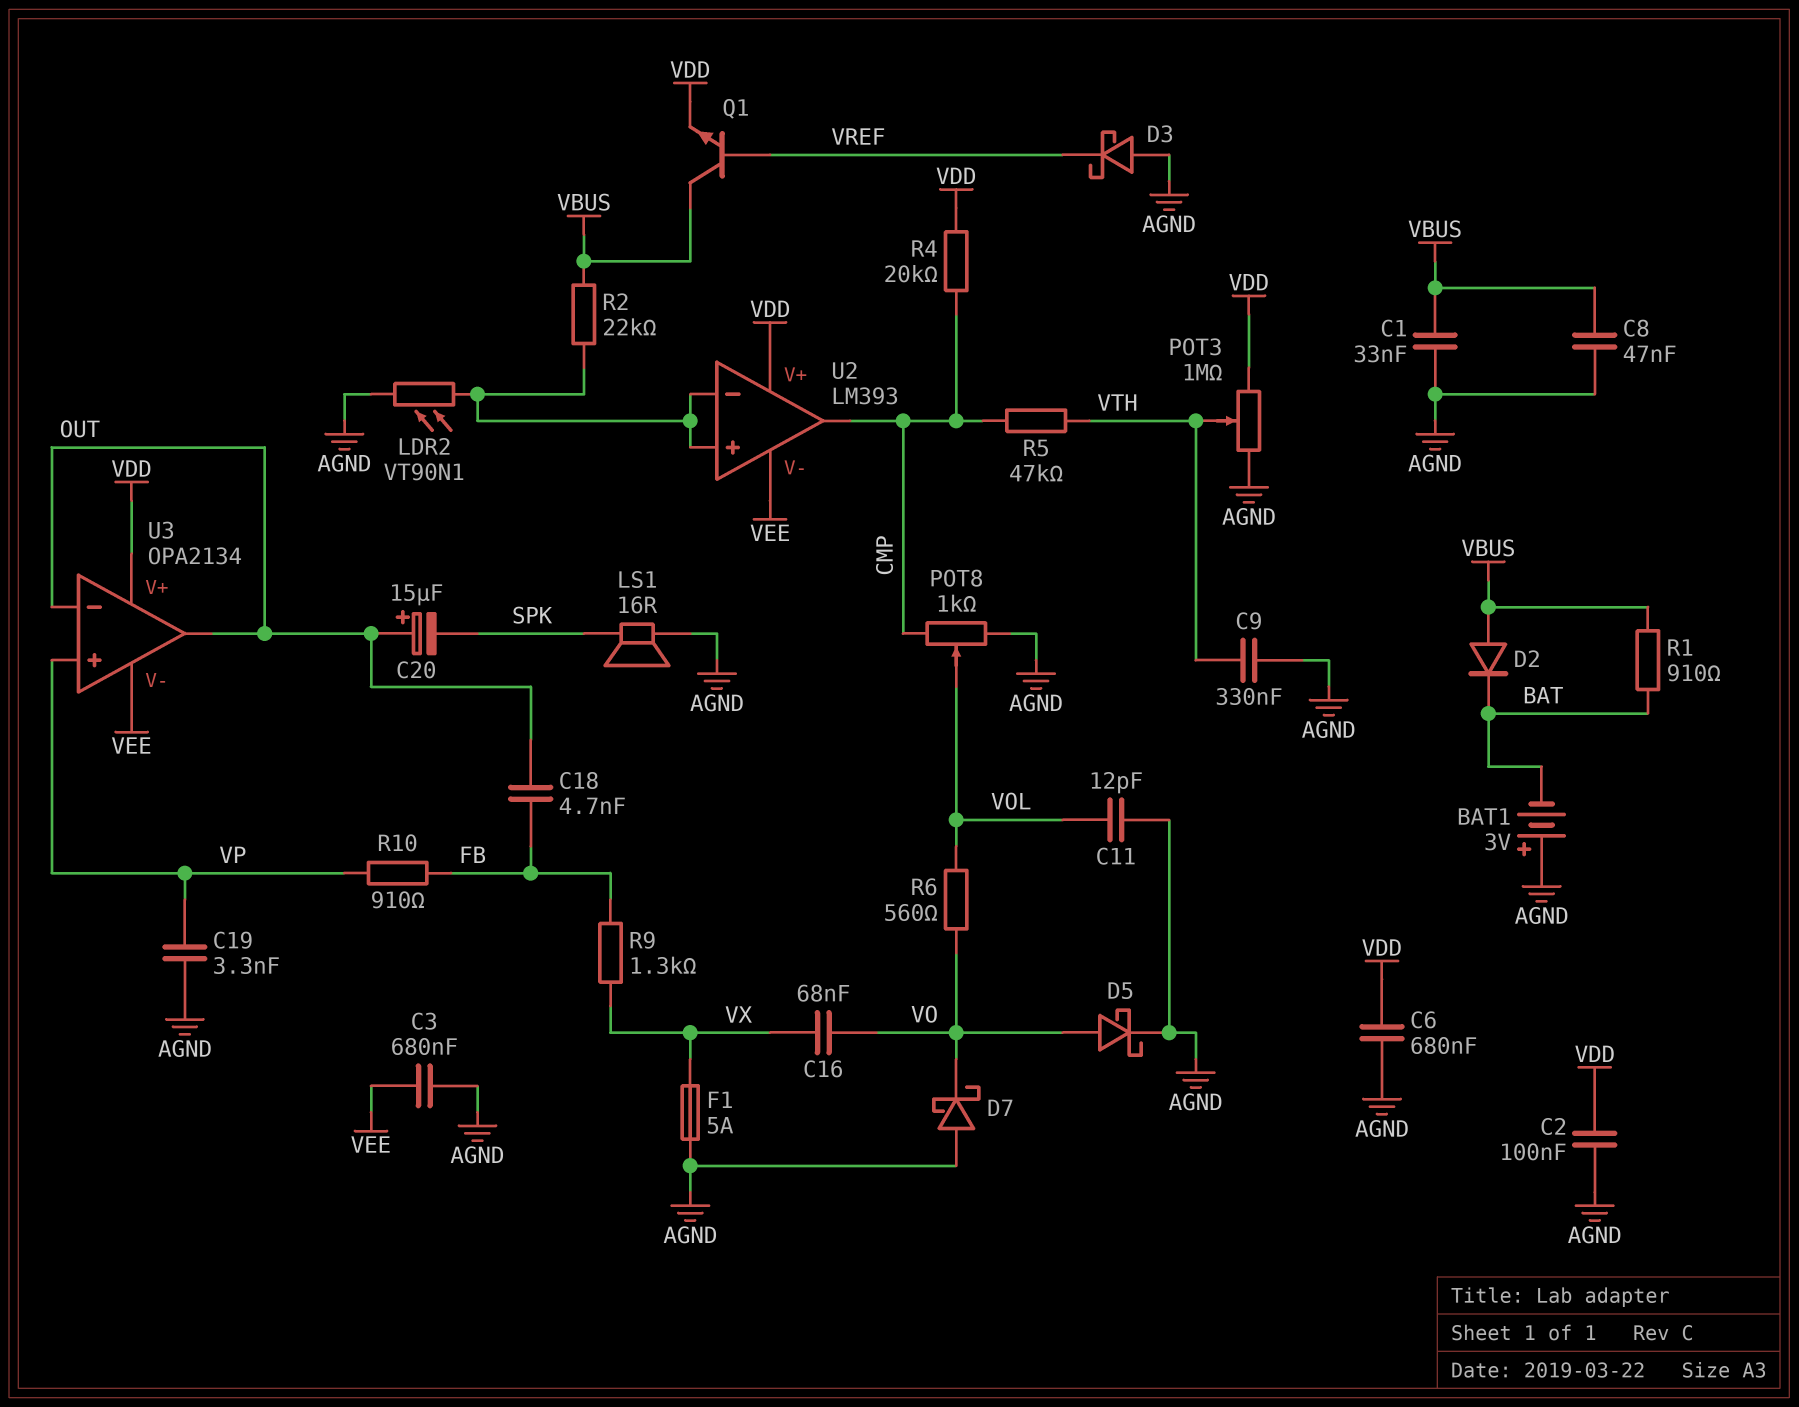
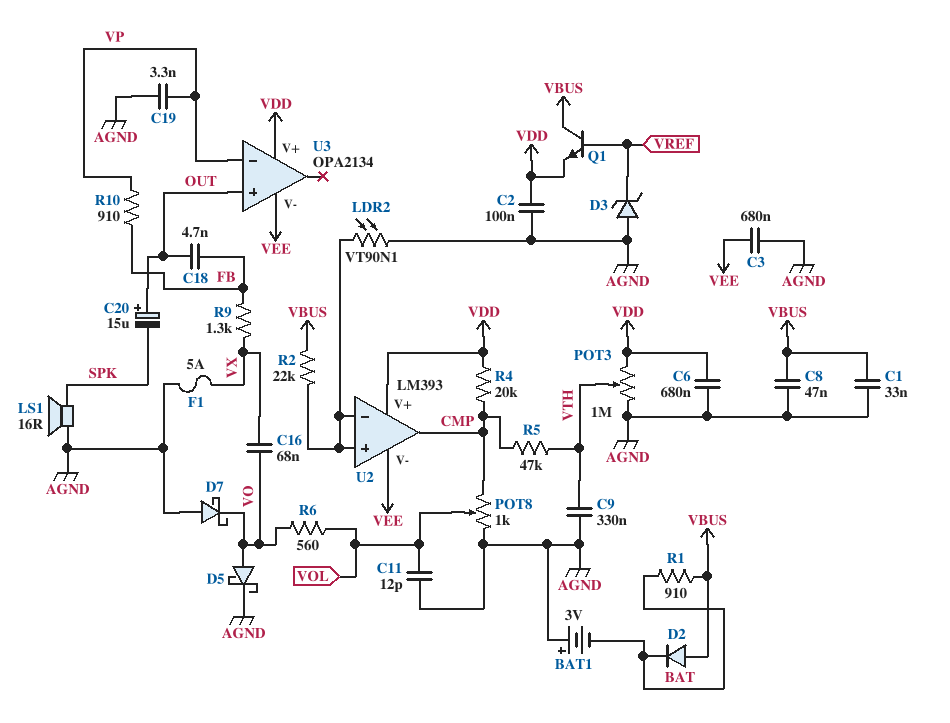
D3: schottky (A AGND, K VREF) -> zener (A AGND, K VREF)
U3 pin in+: VP -> OUT
U3 pin in-: OUT -> VP
U3 pin out: OUT -> none

